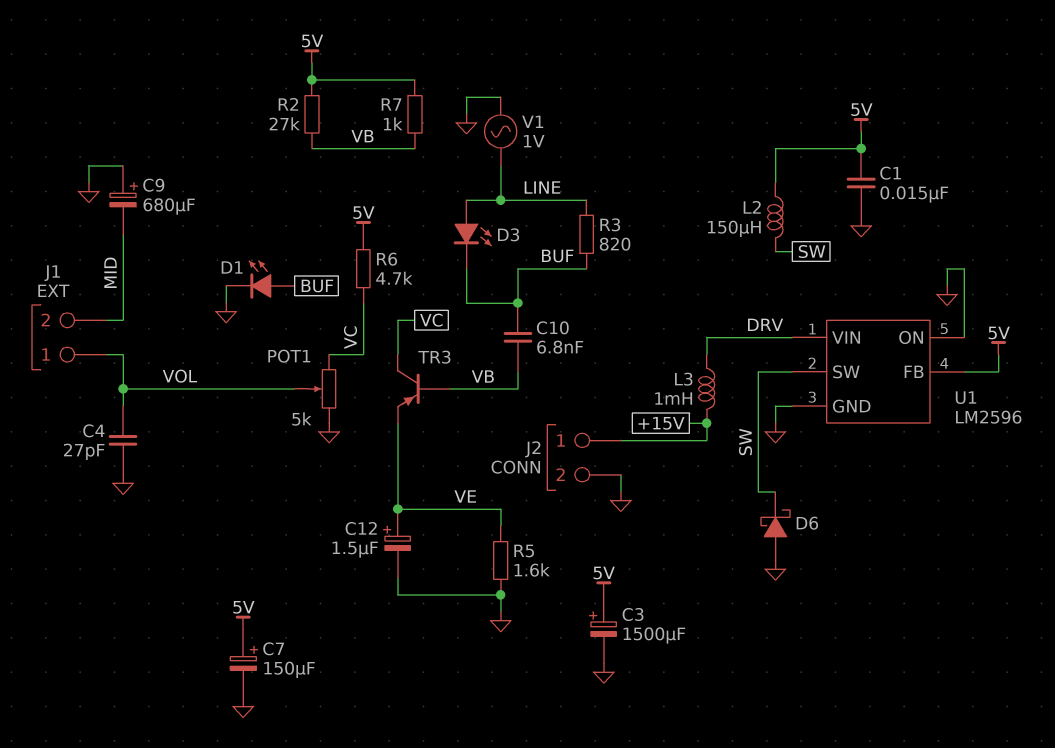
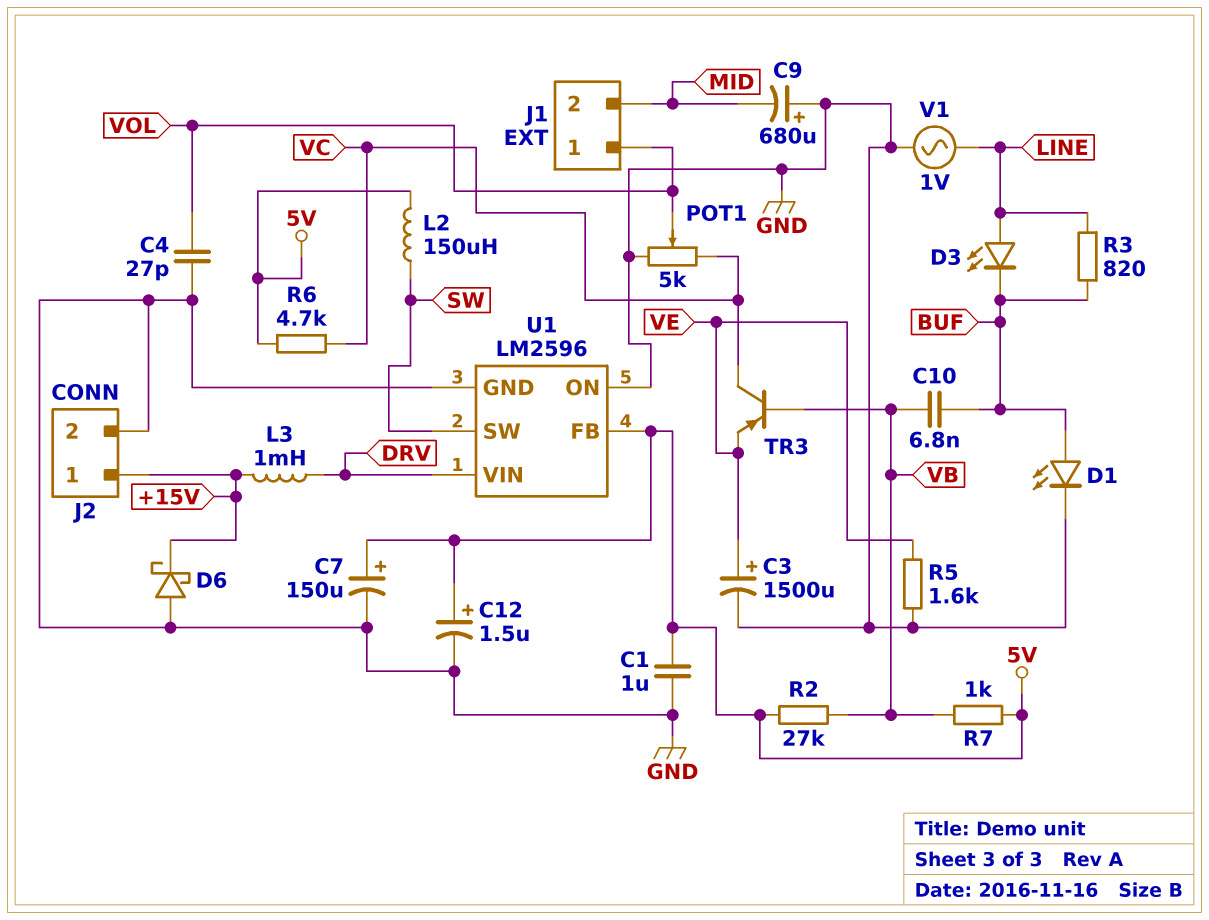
C1: 15nF (5V, GND) -> 1uF (5V, GND)
C3: 1500uF (plus 5V, minus GND) -> 1500uF (plus VE, minus GND)
C12: 1.5uF (plus VE, minus GND) -> 1.5uF (plus 5V, minus GND)
D6: schottky (A GND, K SW) -> schottky (A GND, K +15V)

